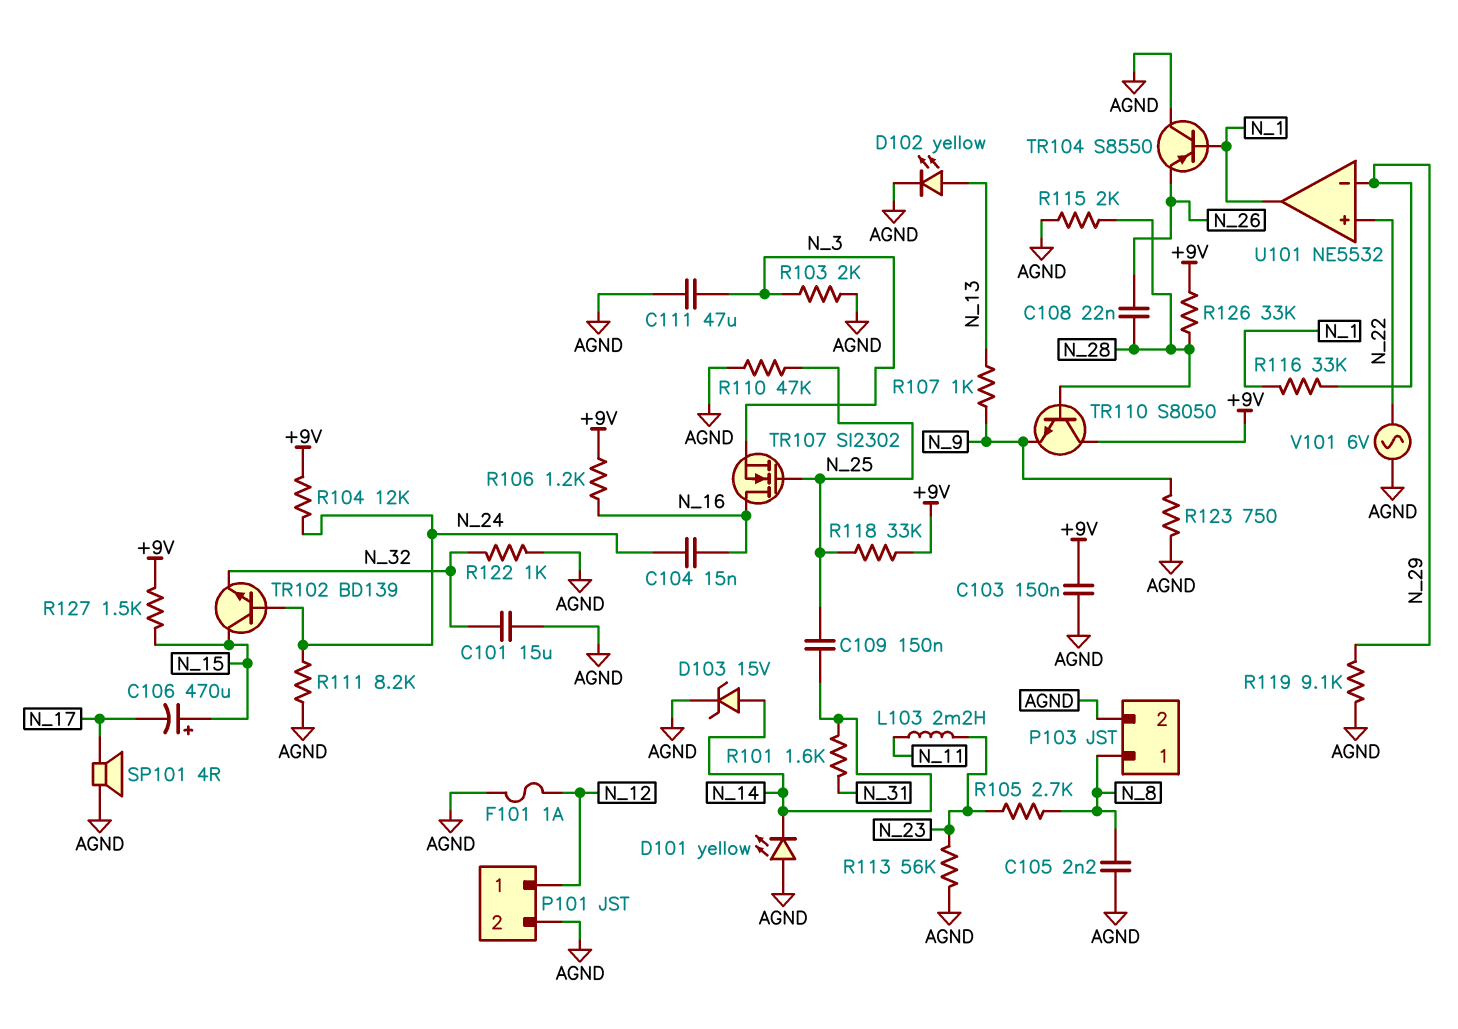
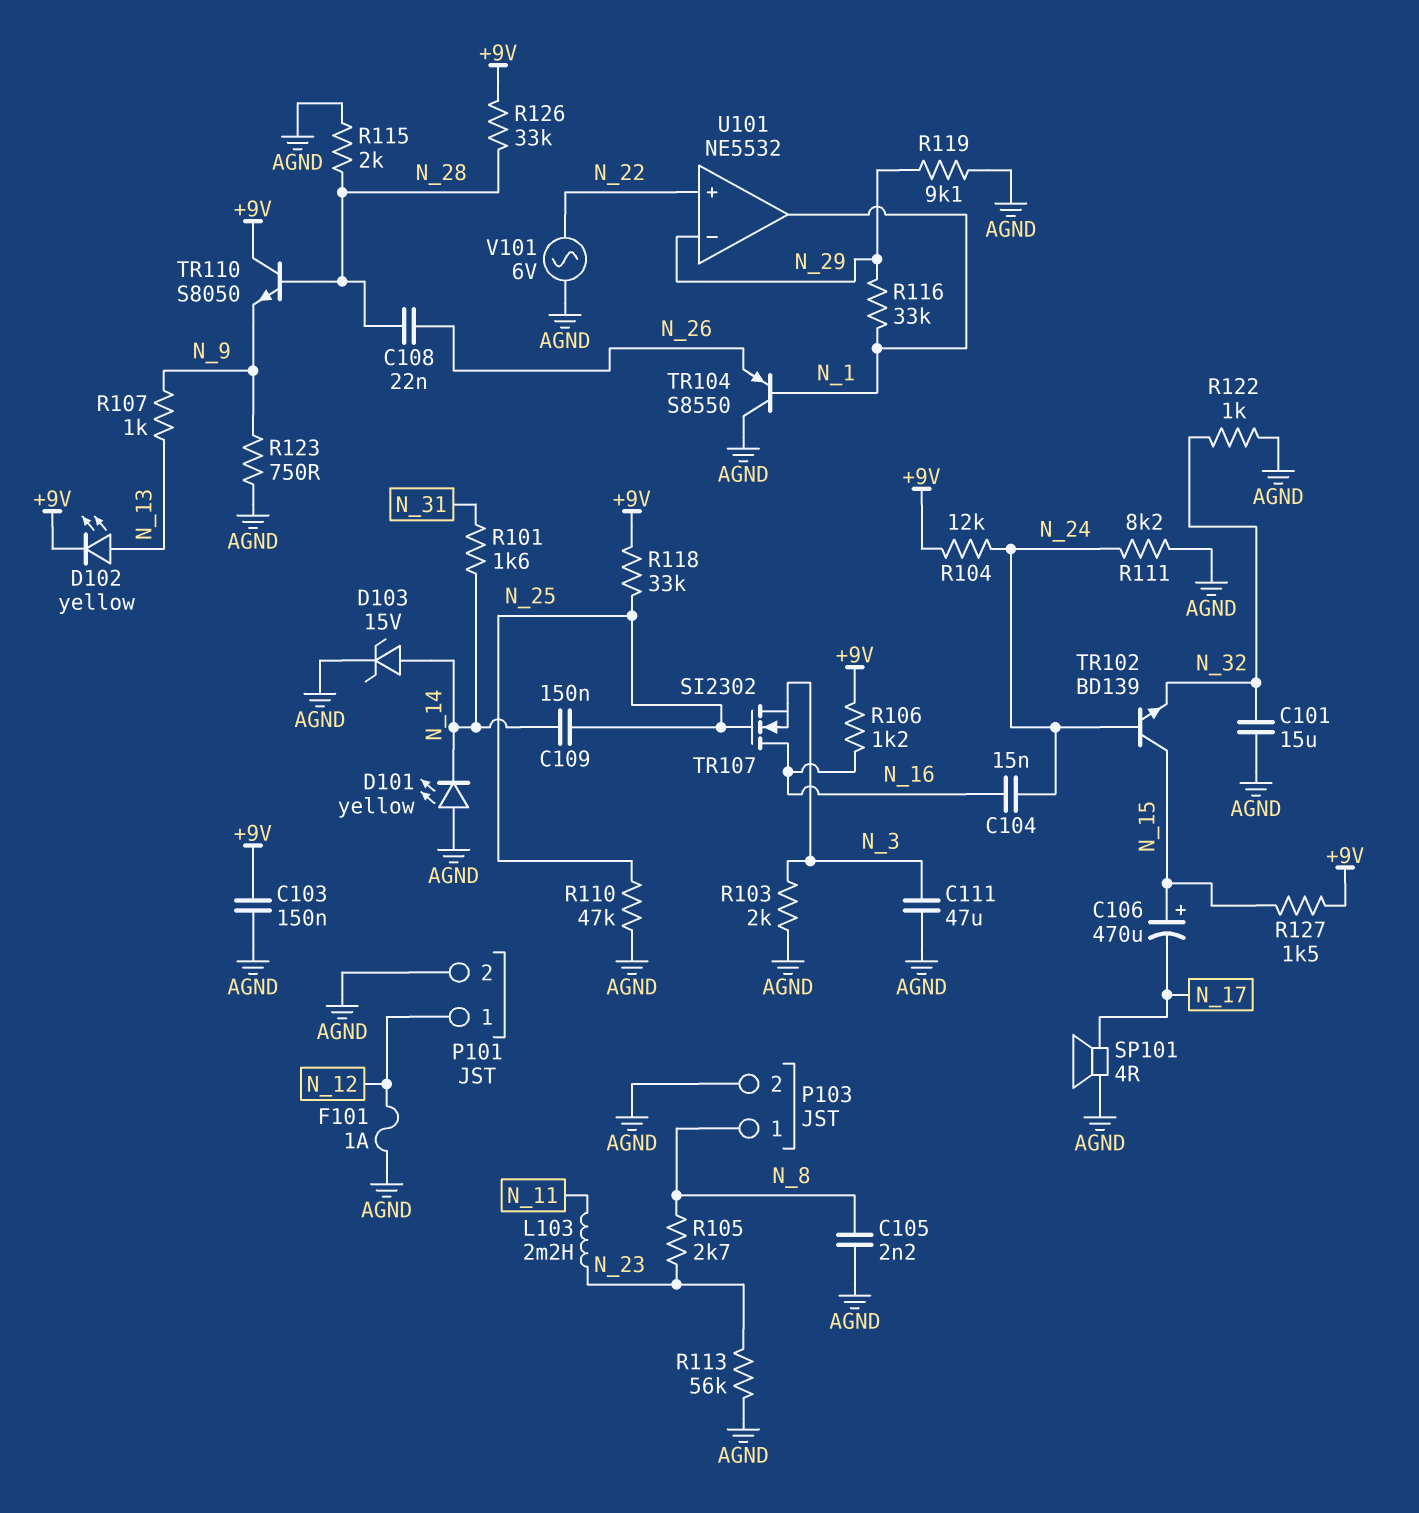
D102: LED yellow (A N_13, K AGND) -> LED yellow (A N_13, K +9V)

